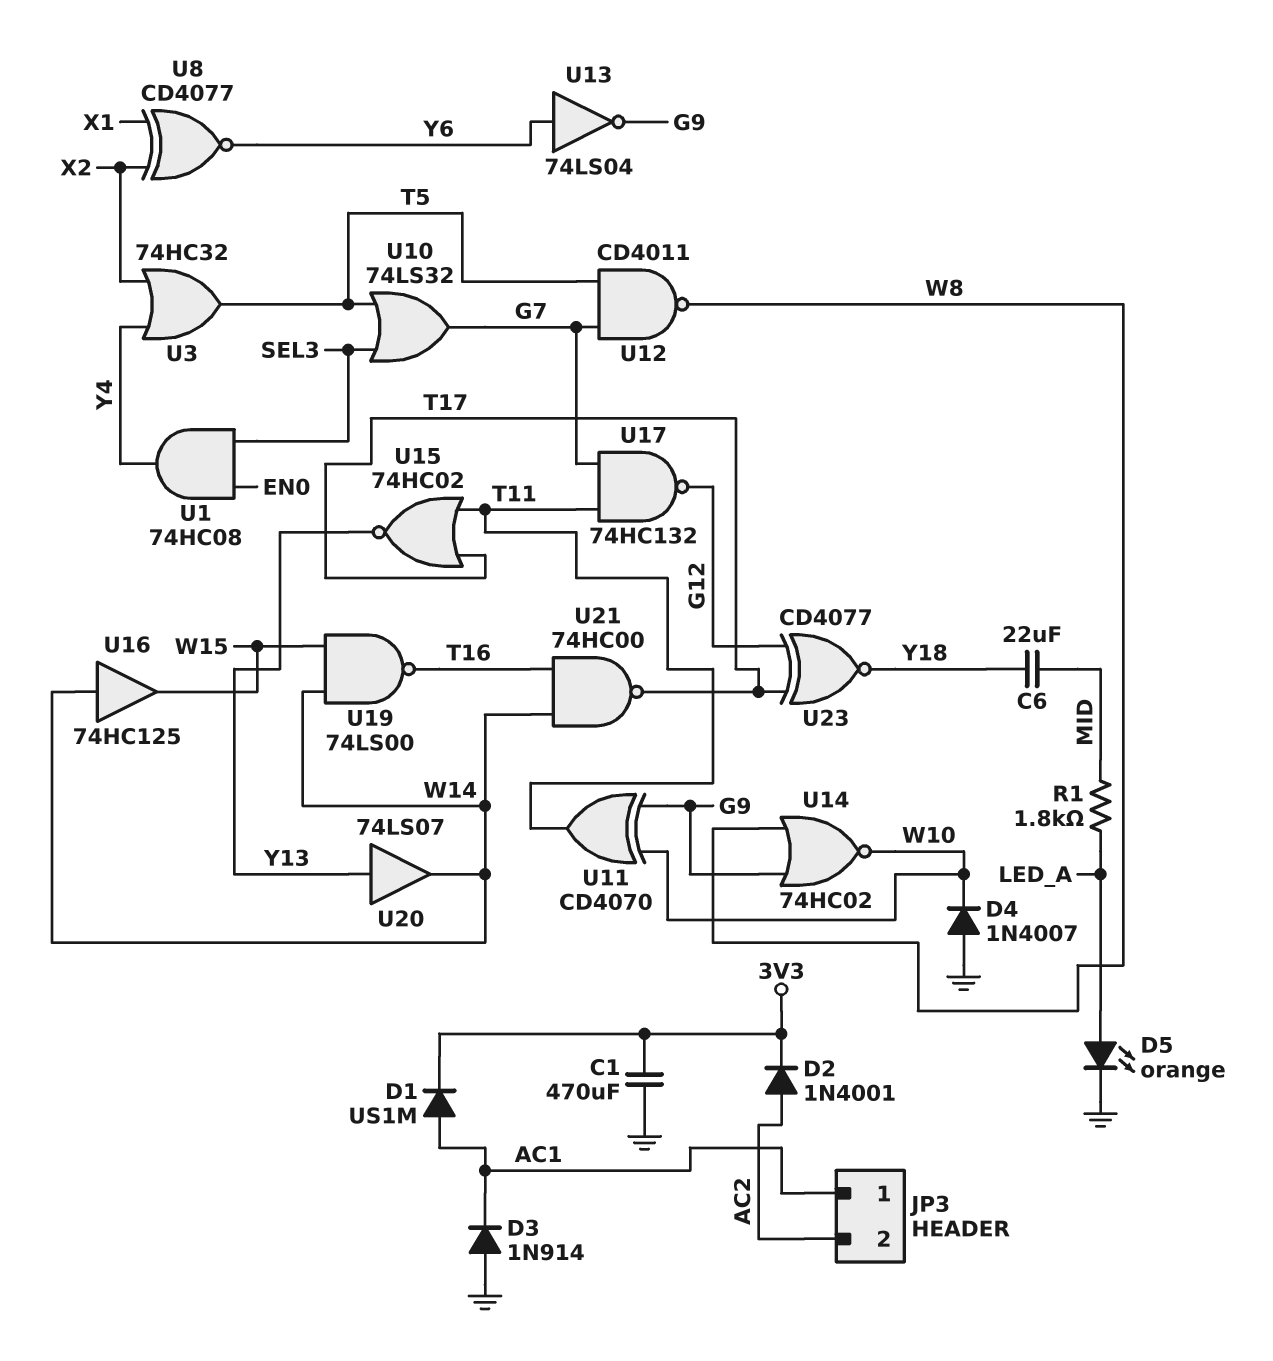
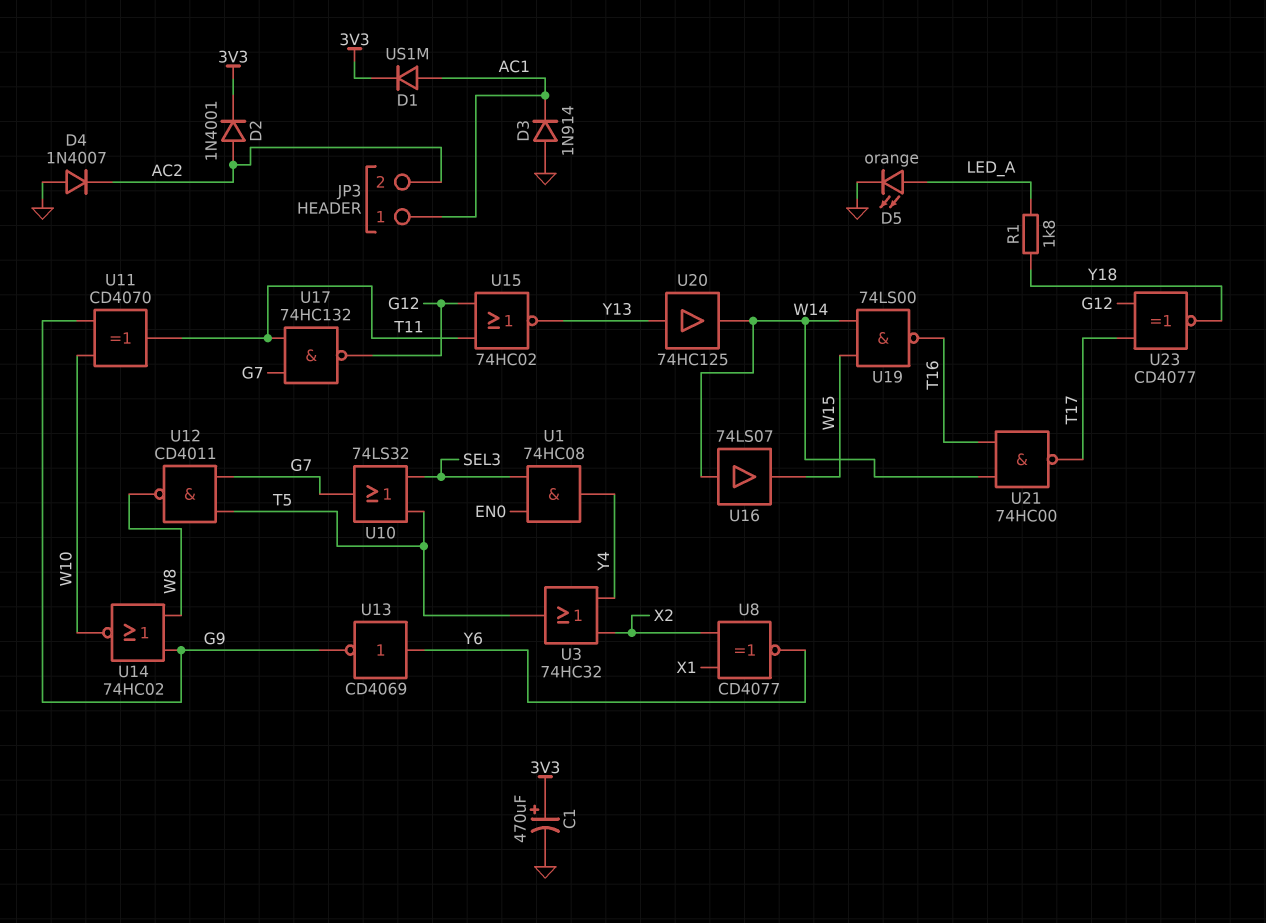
C1: 470uF (3V3, GND) -> 470uF (plus 3V3, minus GND)
C6: 22uF (MID, Y18) -> none
D4: diode 1N4007 (A GND, K W10) -> diode 1N4007 (A GND, K AC2)
R1: 1.8k (LED_A, MID) -> 1.8k (LED_A, Y18)
U13: NOT 74LS04 (in Y6, out G9) -> NOT CD4069 (in Y6, out G9)
U15: NOR 74HC02 (in T11, in T17, out Y13) -> NOR 74HC02 (in G12, in T11, out Y13)
U16: buffer 74HC125 (in W14, out W15) -> buffer 74LS07 (in W14, out W15)
U20: buffer 74LS07 (in Y13, out W14) -> buffer 74HC125 (in Y13, out W14)

